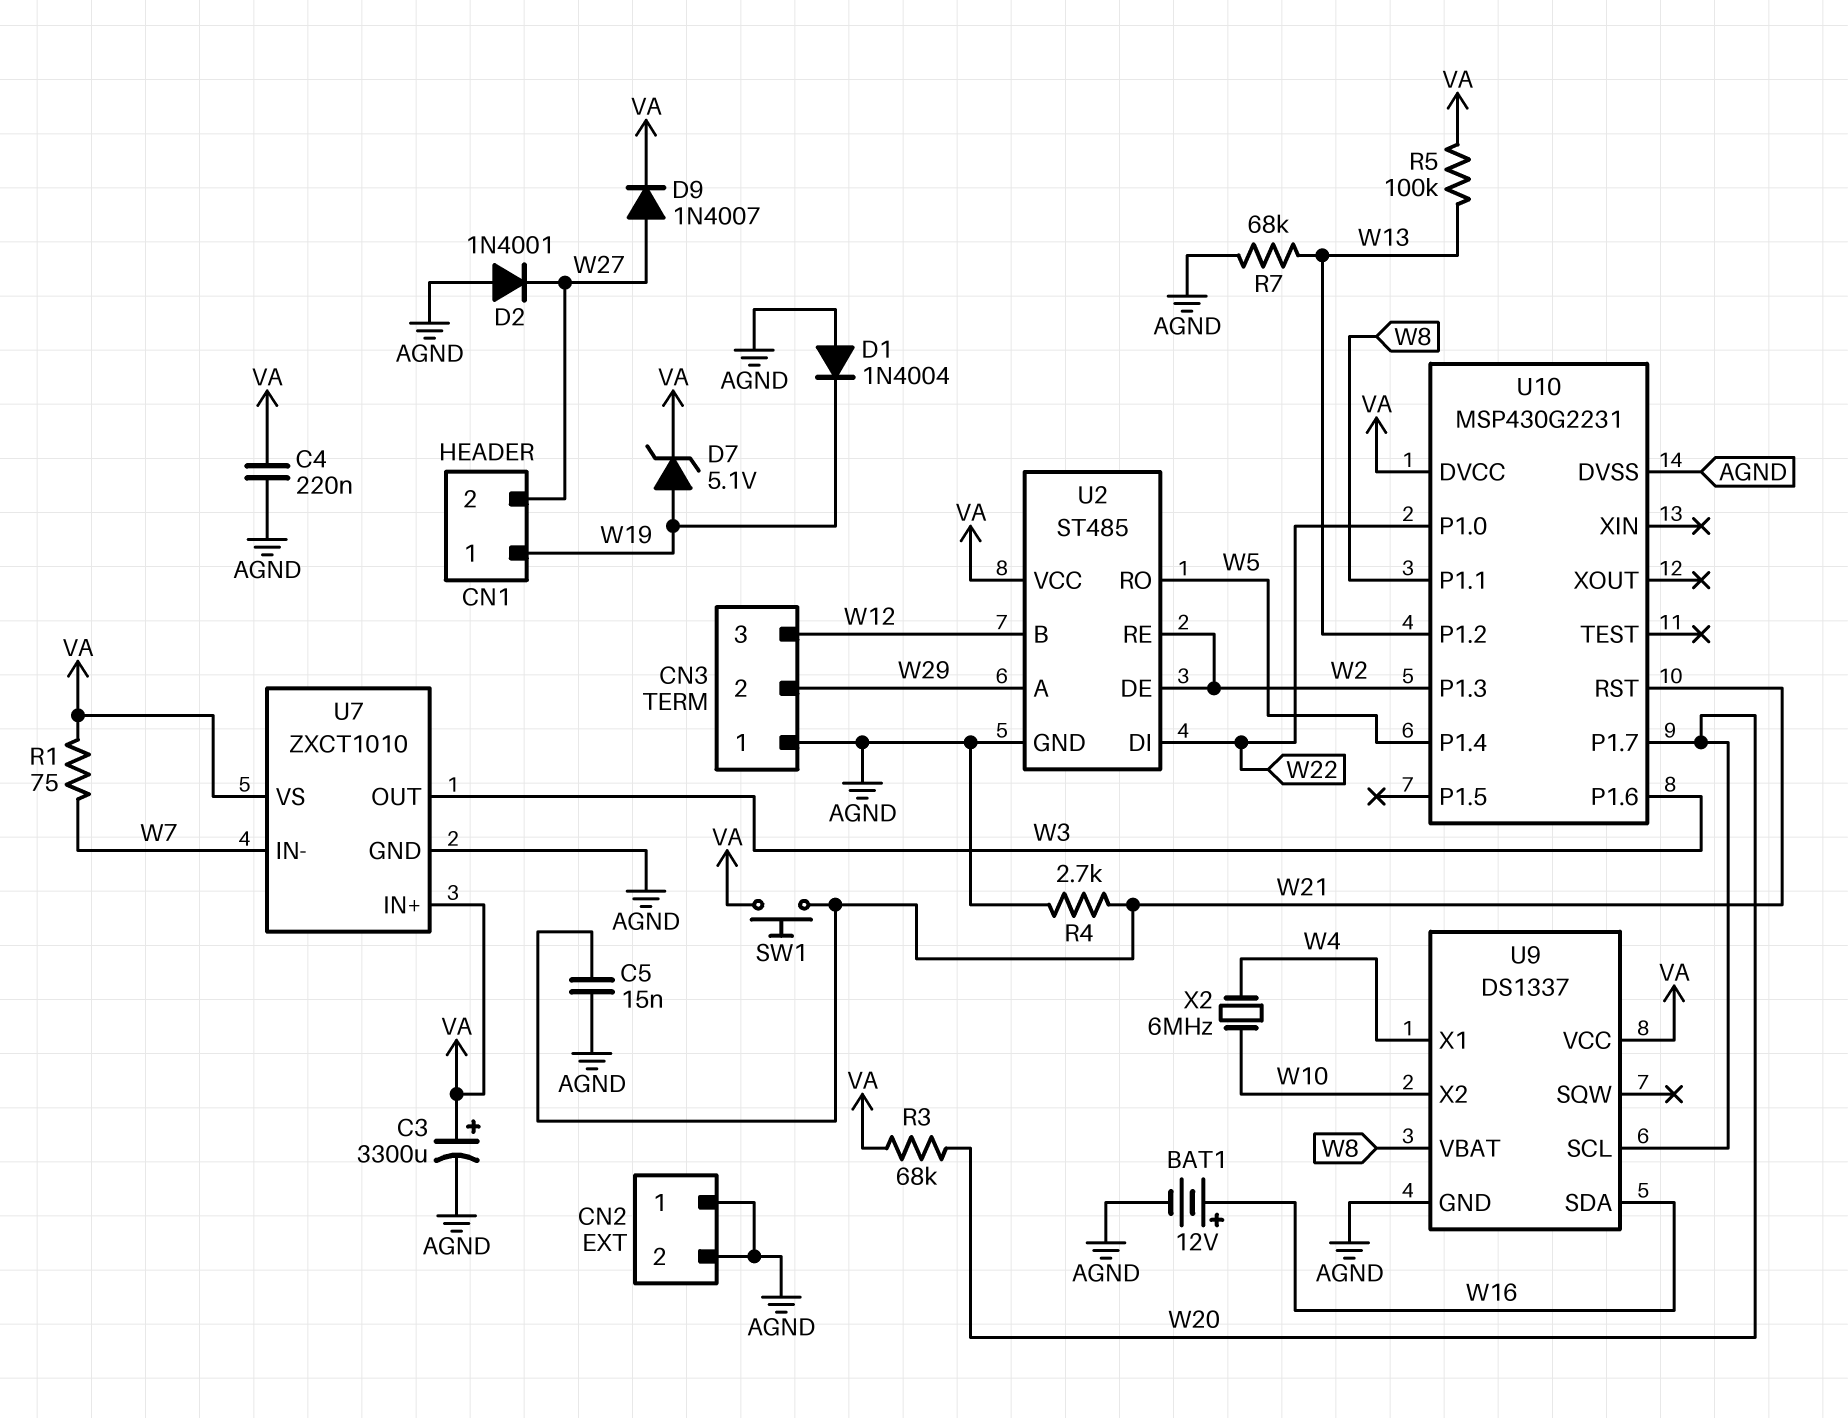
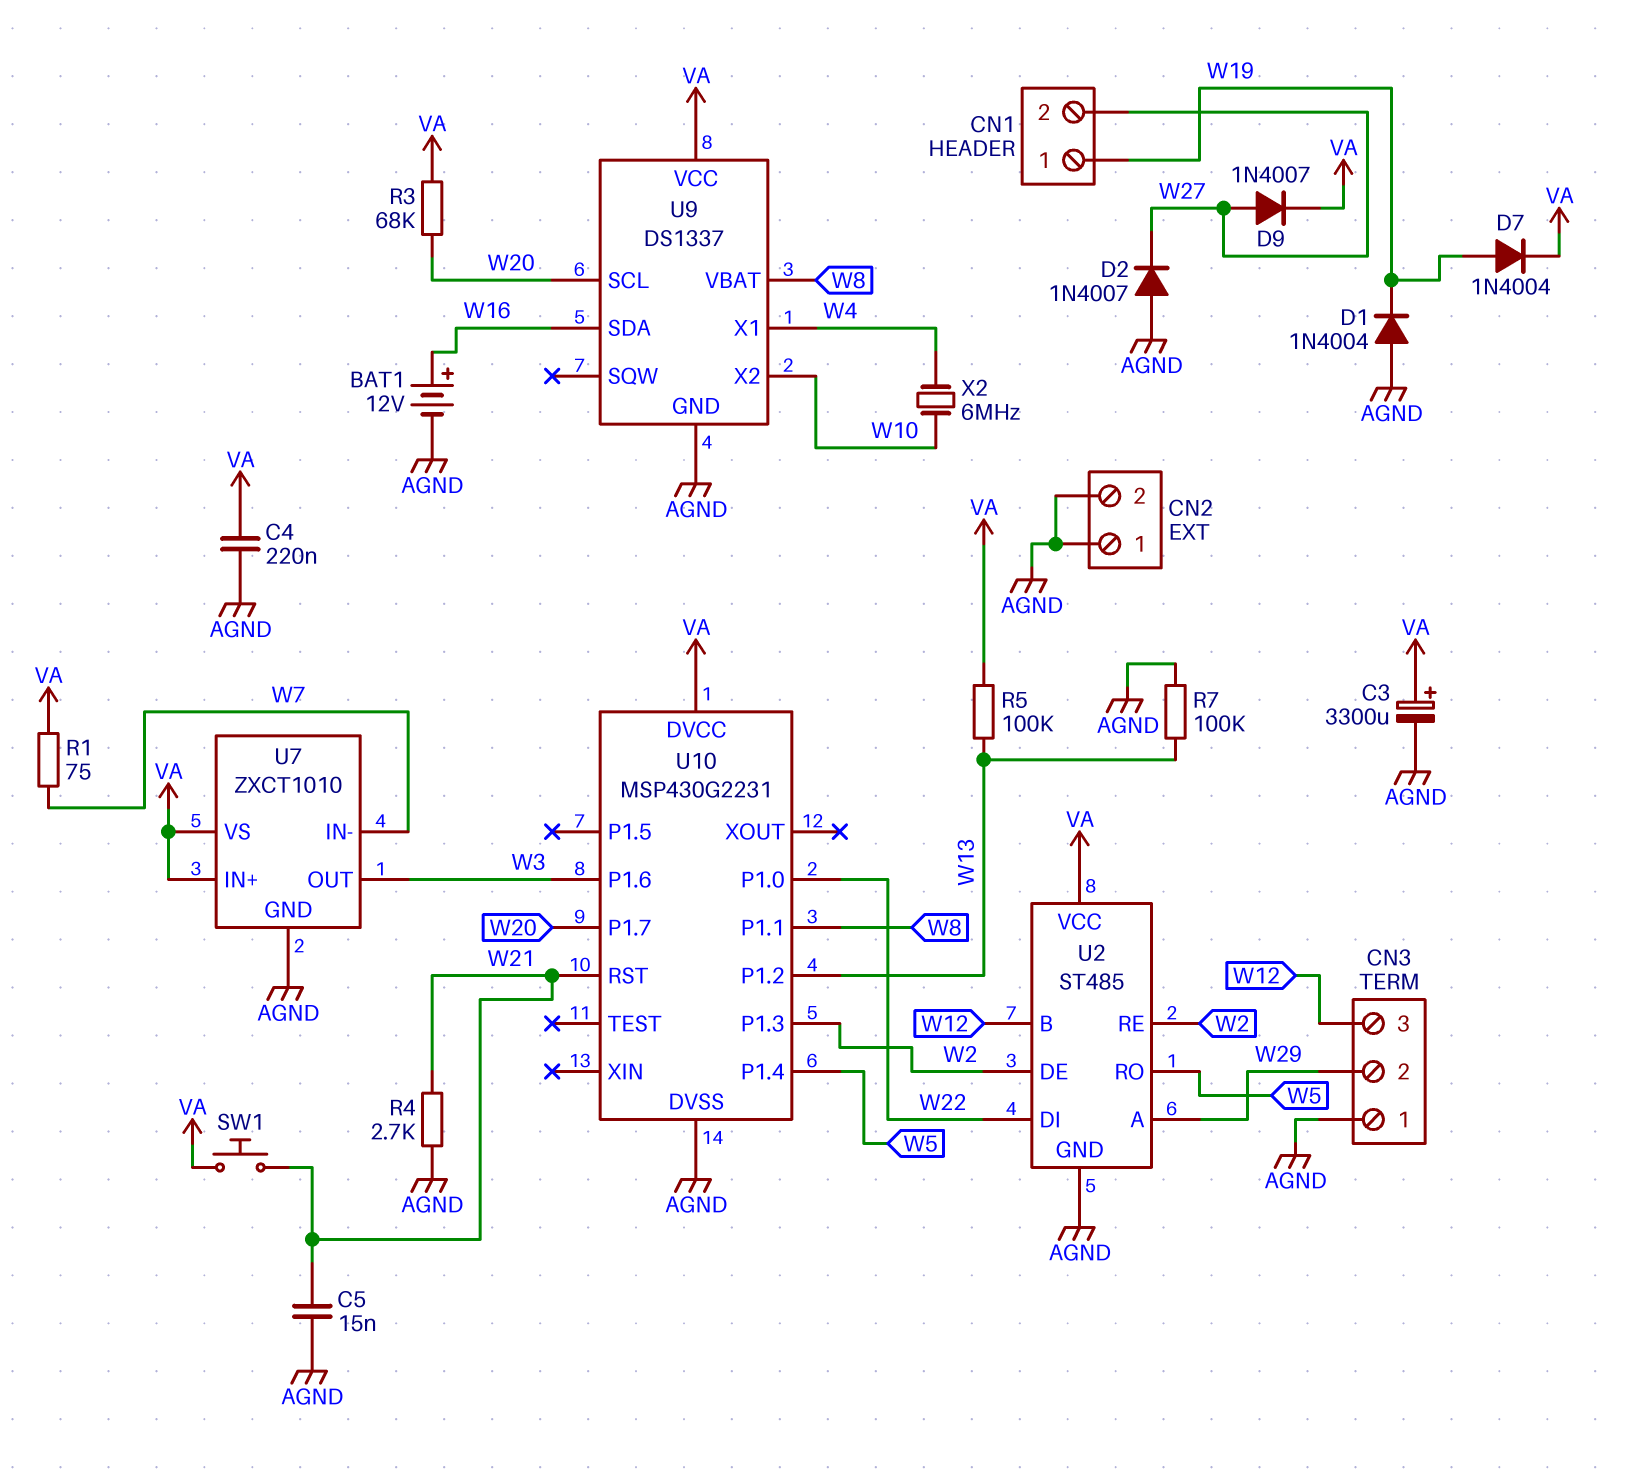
D2: diode 1N4001 (A AGND, K W27) -> diode 1N4007 (A AGND, K W27)
D7: zener 5.1V (A W19, K VA) -> diode 1N4004 (A W19, K VA)
R7: 68k (AGND, W13) -> 100k (AGND, W13)

